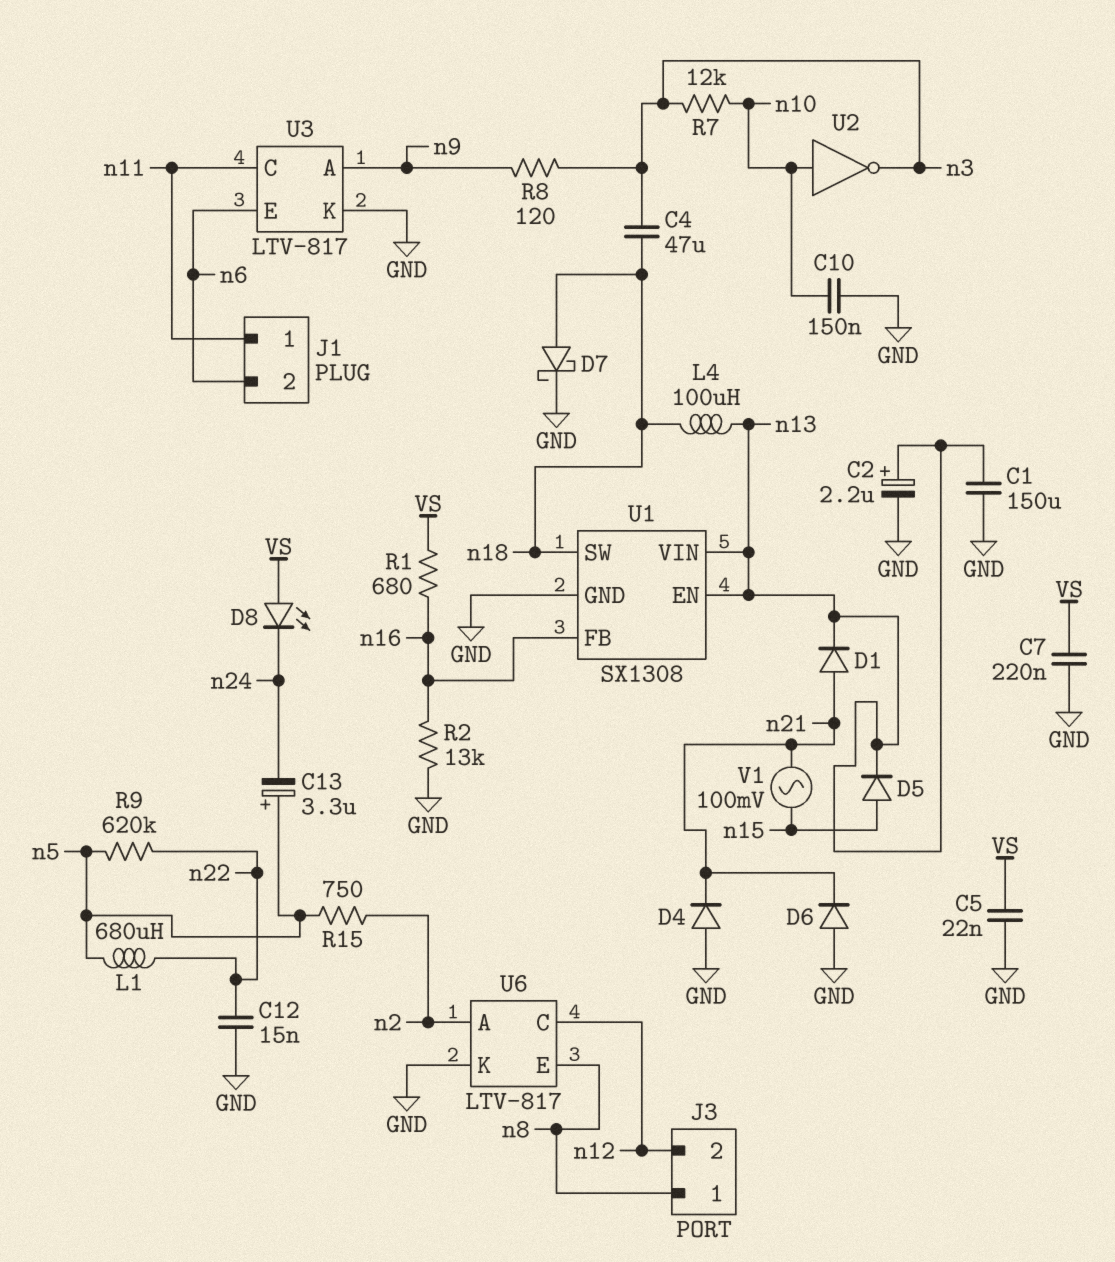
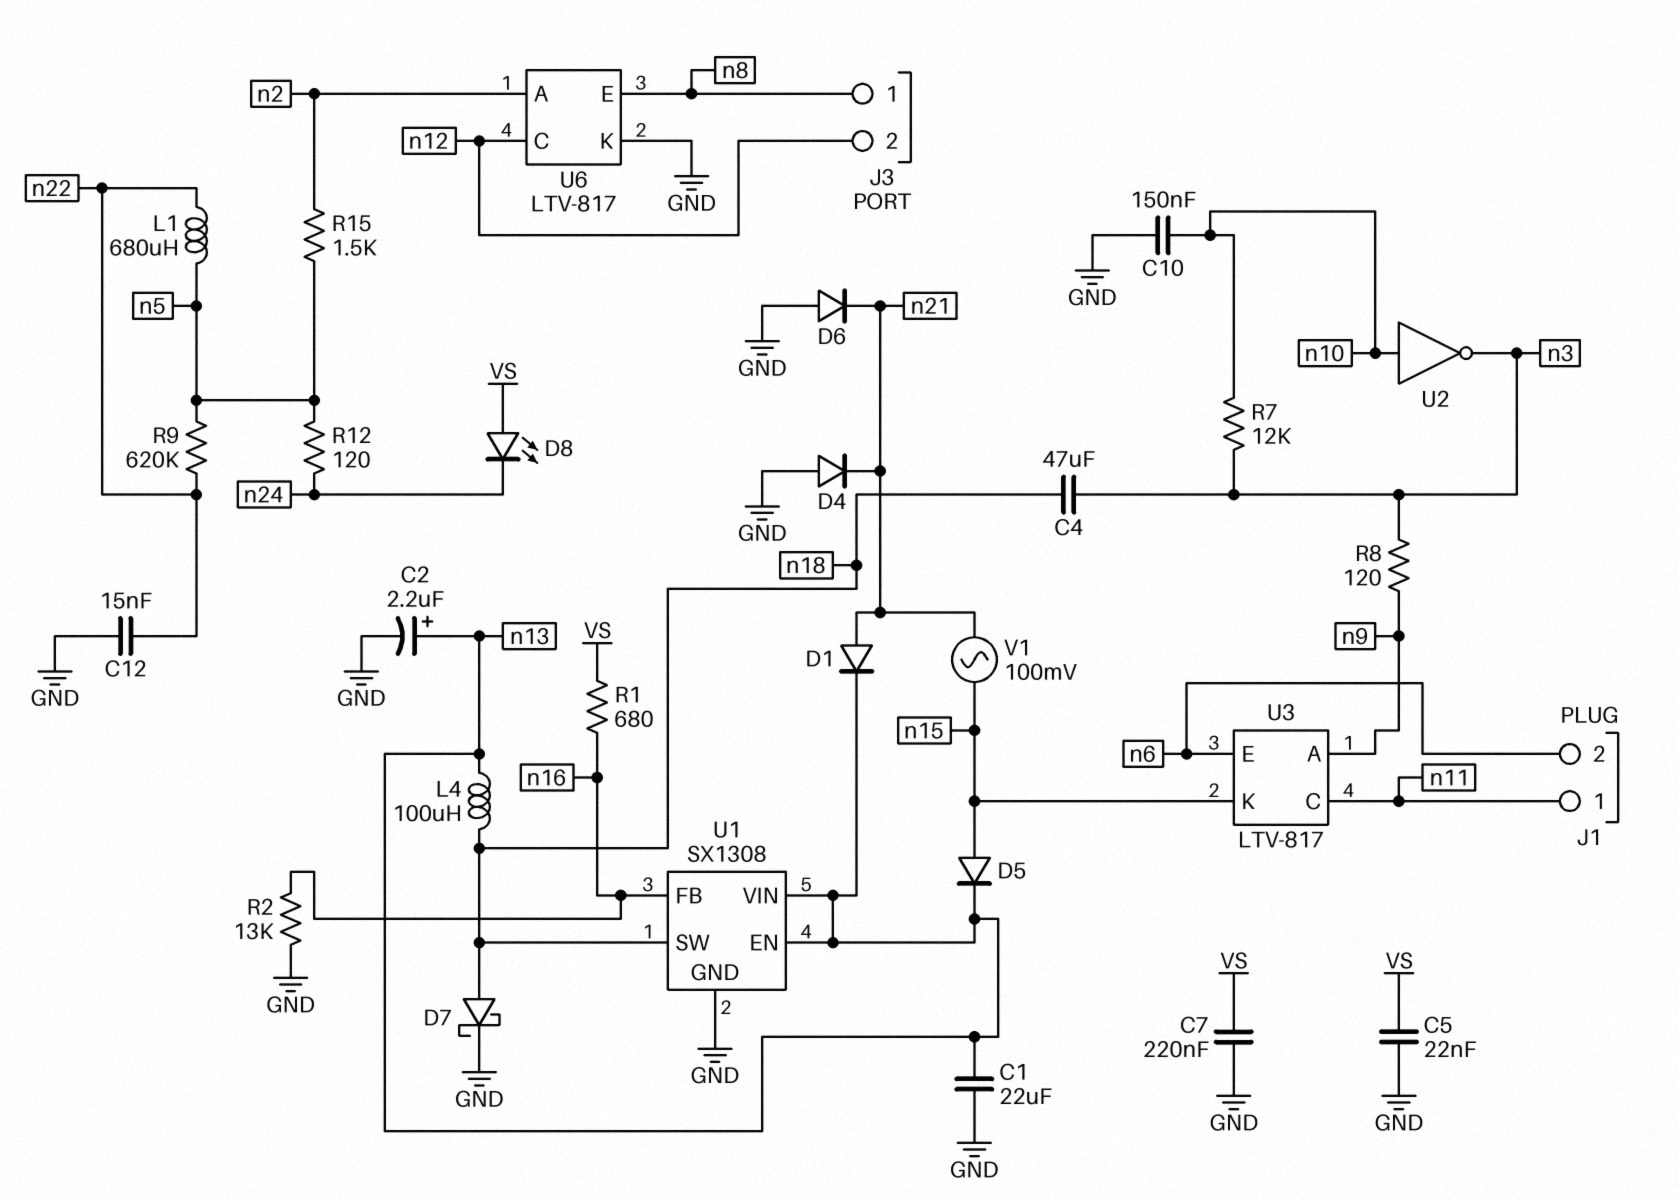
C1: 150uF (GND, n13) -> 22uF (GND, n13)
C13: 3.3uF (plus n5, minus n24) -> none
R12: none -> 120 (n5, n24)
R15: 750 (n2, n5) -> 1.5k (n2, n5)
U3 pin K: GND -> n15

